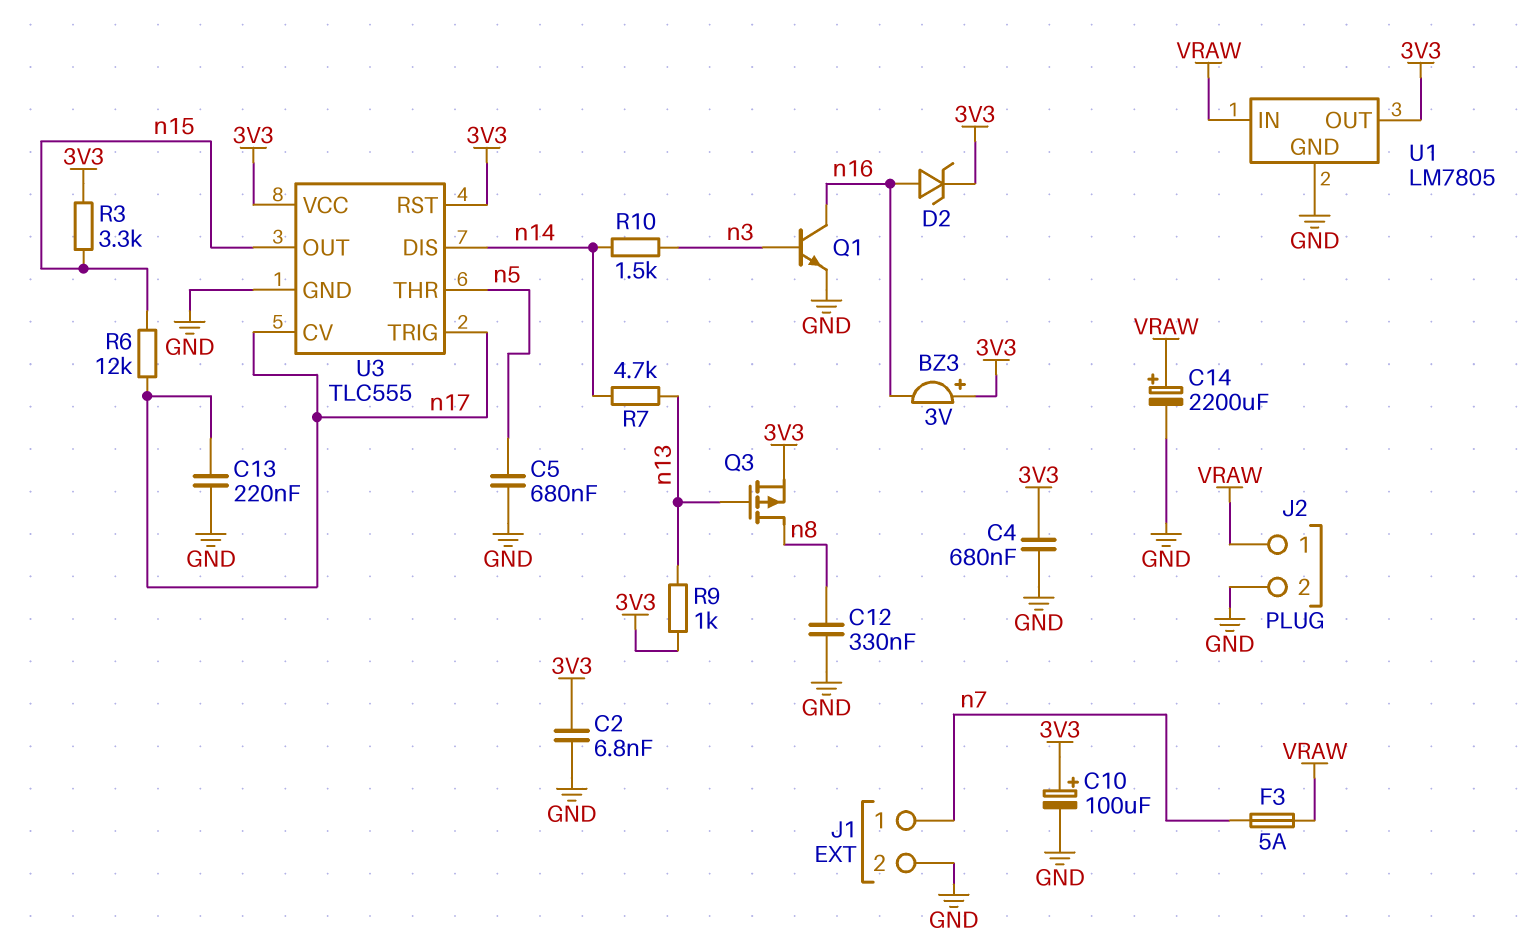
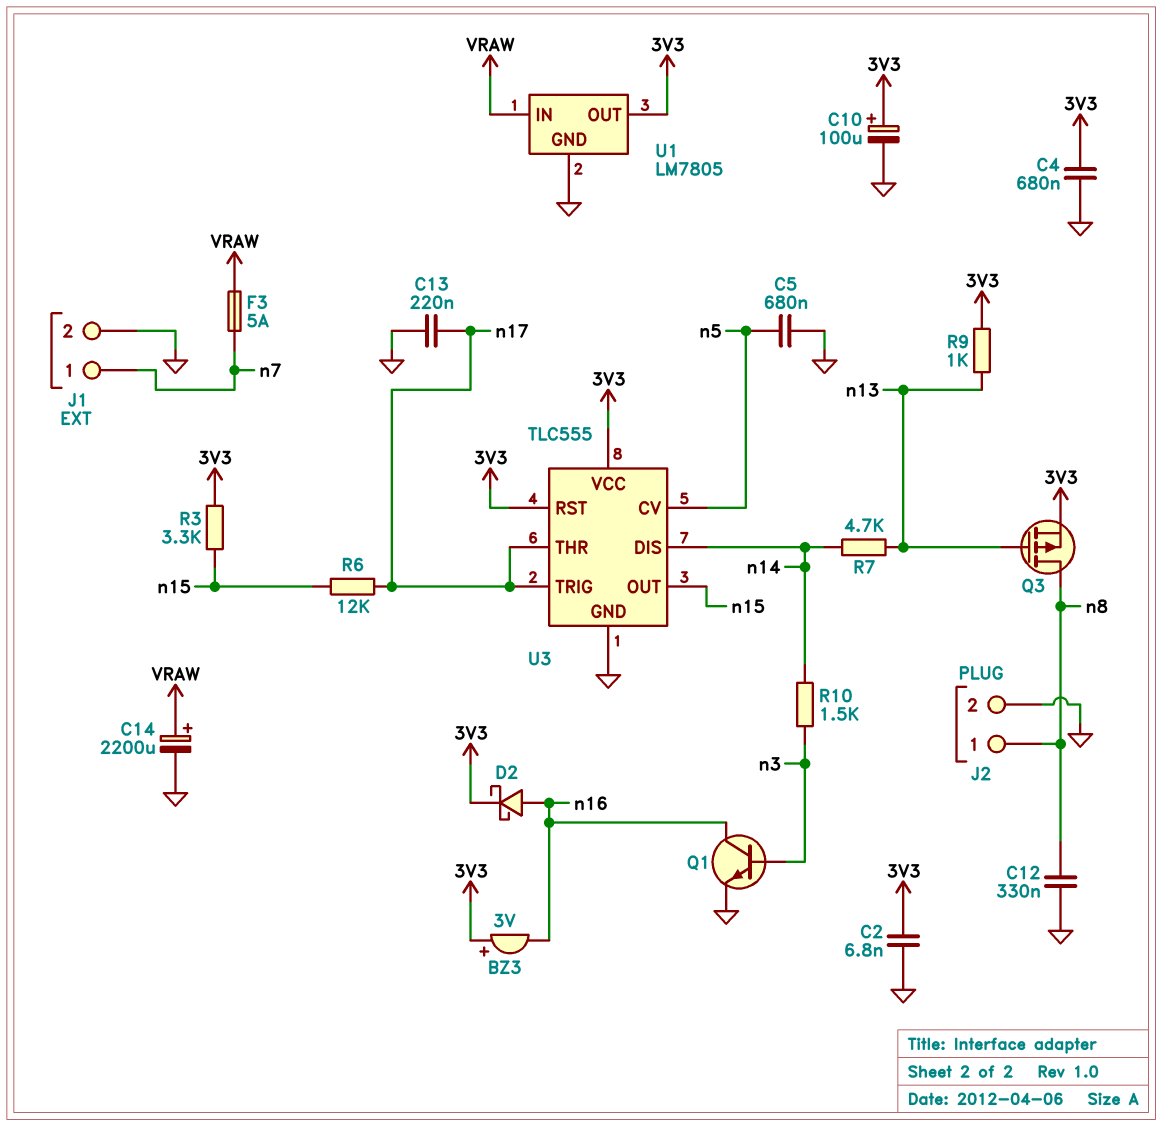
D2: zener (A n16, K 3V3) -> schottky (A n16, K 3V3)
J2 pin 1: VRAW -> n8
U3 pin CV: n17 -> n5
U3 pin THR: n5 -> n17

